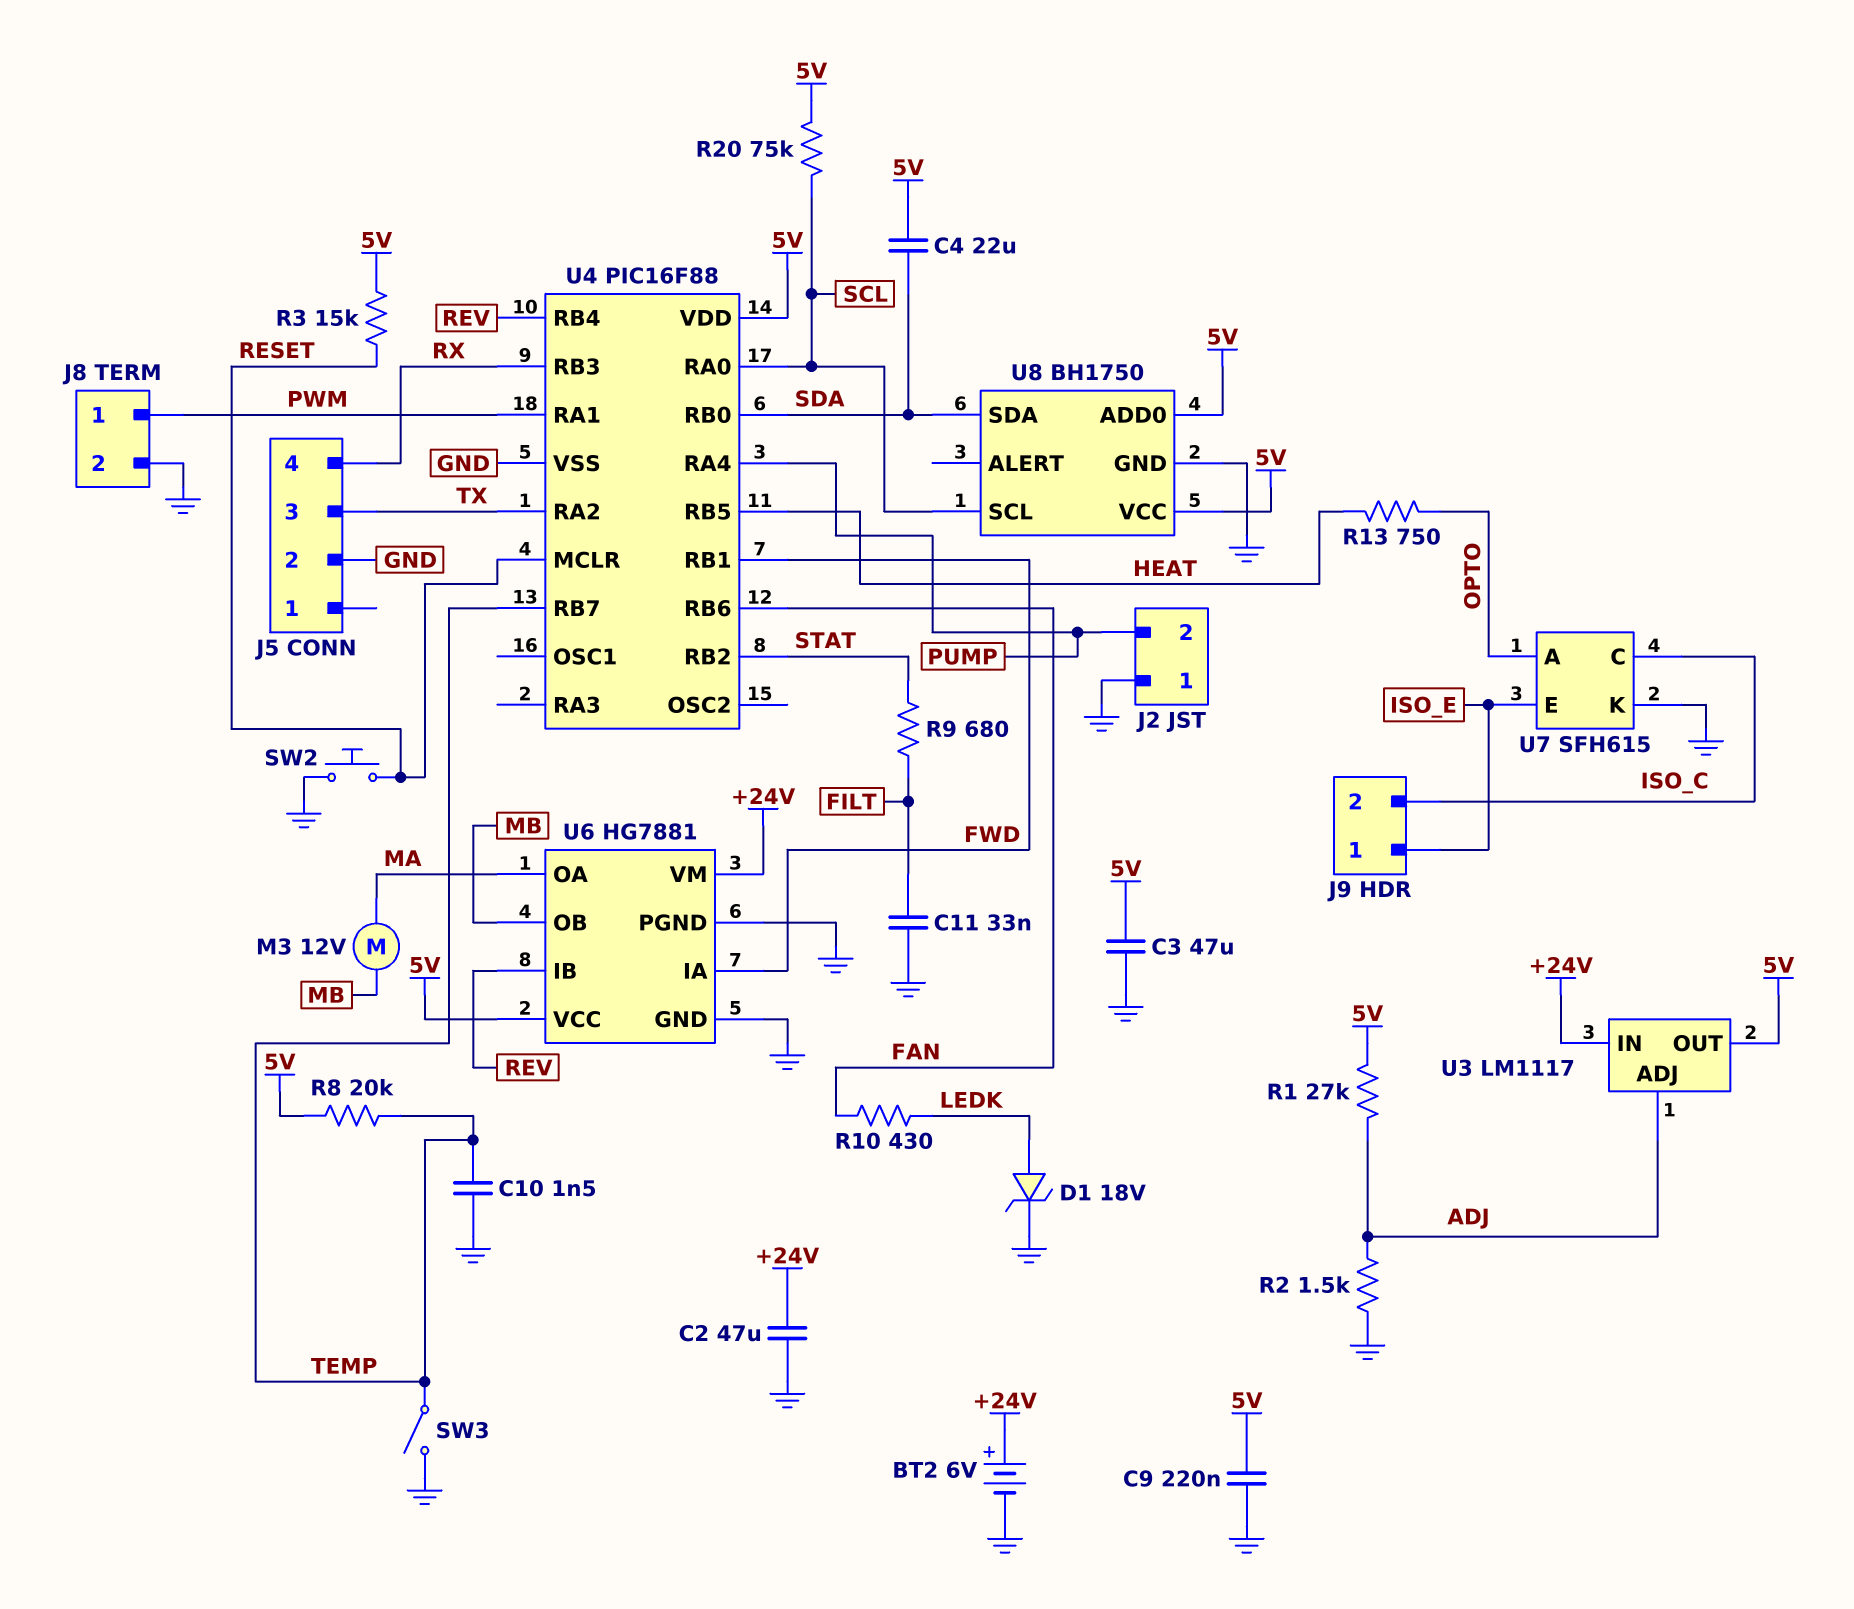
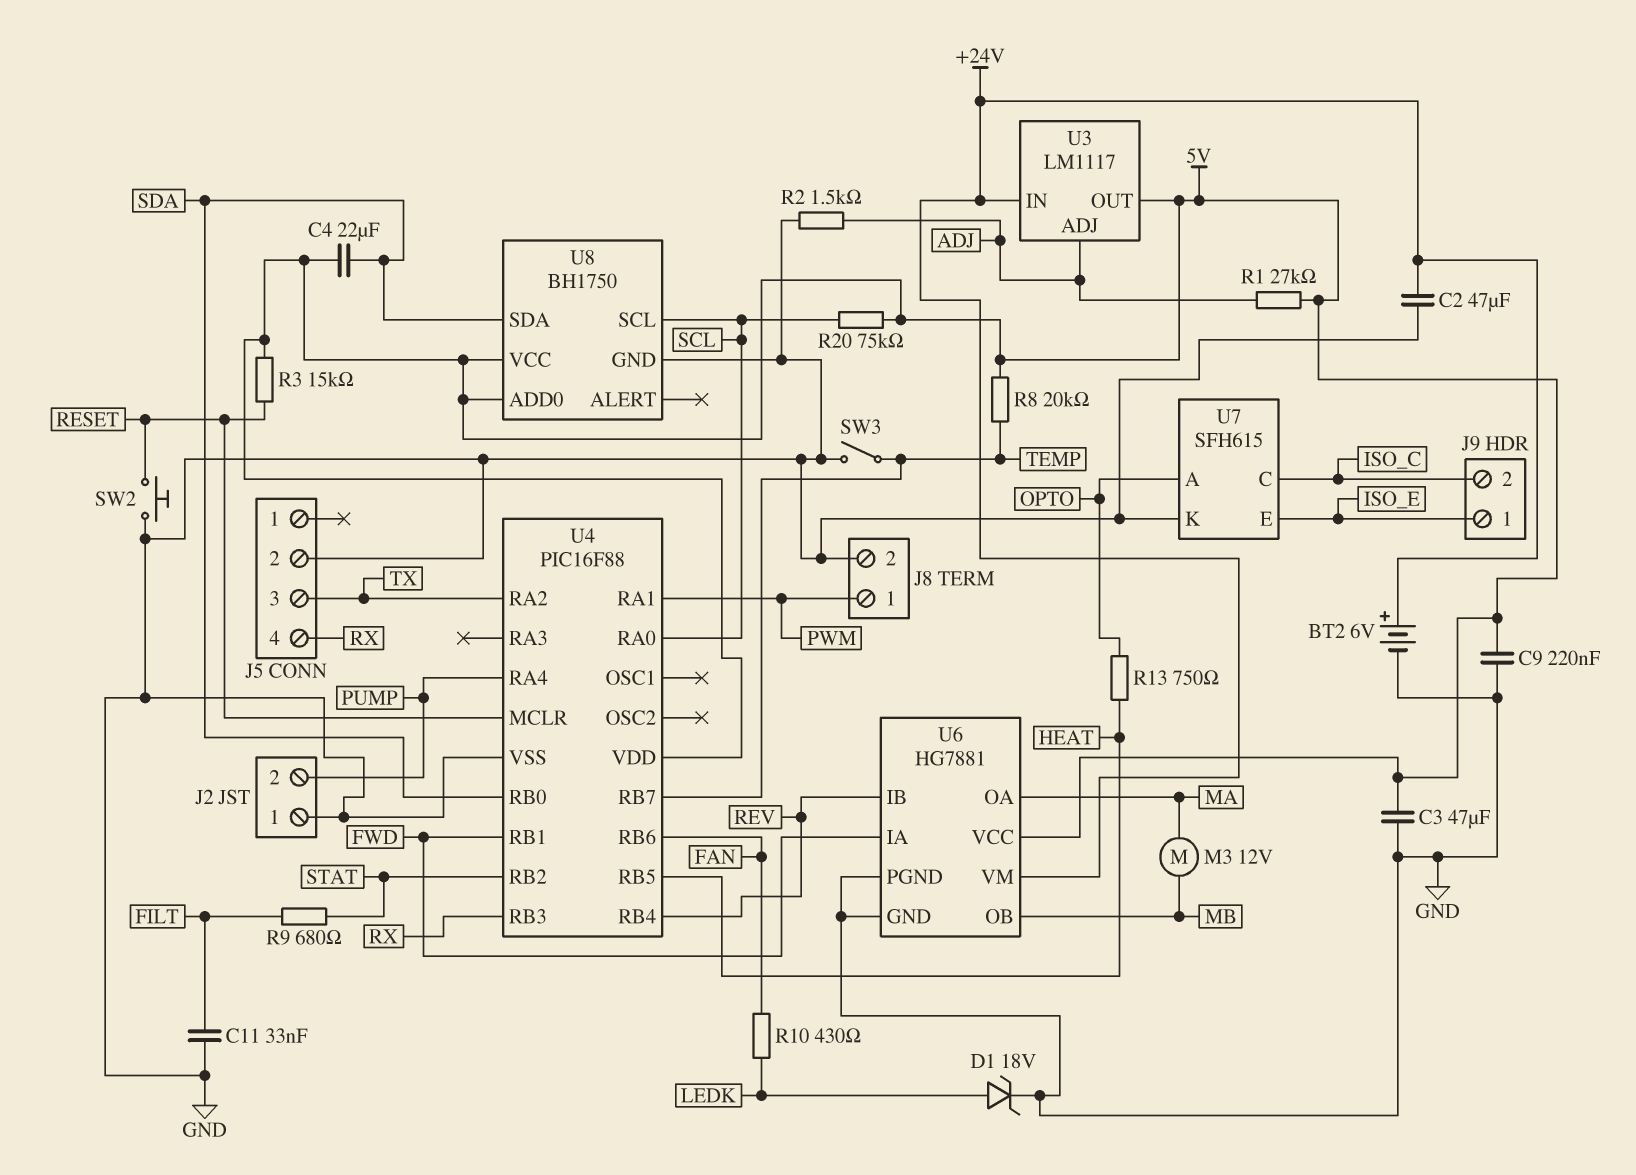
C10: 1.5nF (GND, TEMP) -> none

